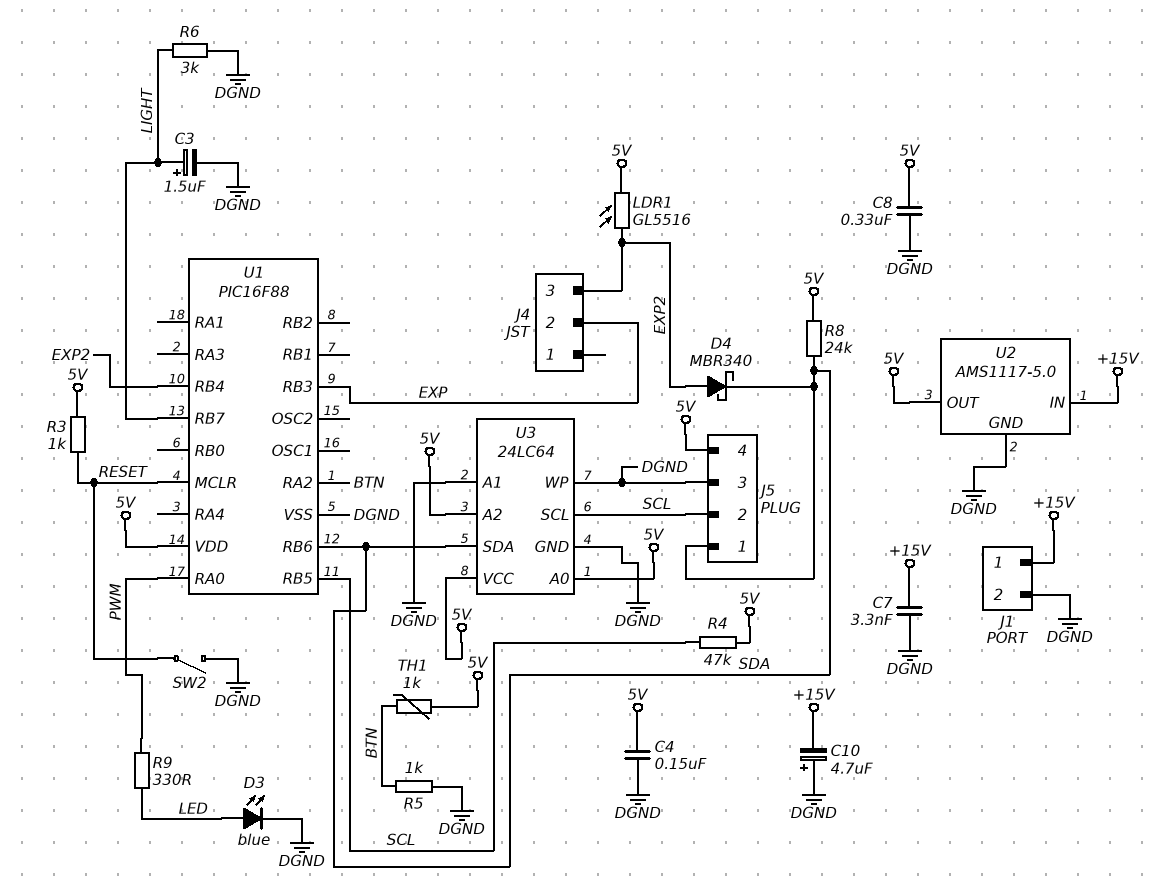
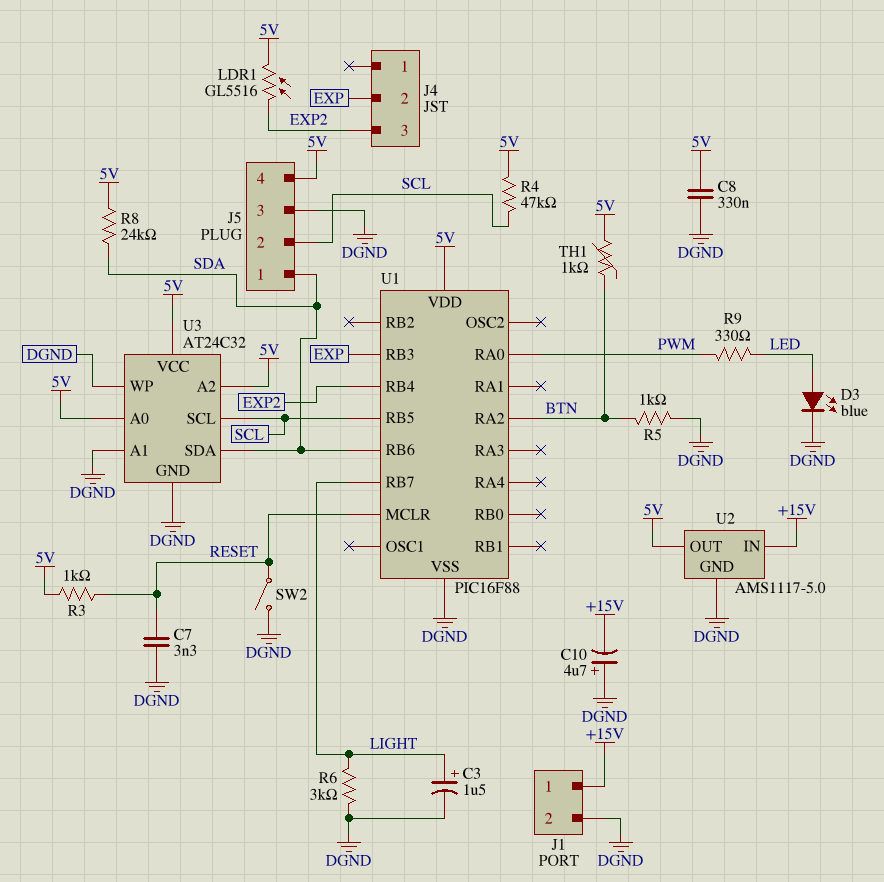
C4: 150nF (5V, DGND) -> none
C7: 3.3nF (+15V, DGND) -> 3.3nF (DGND, RESET)
D4: schottky MBR340 (A EXP2, K SDA) -> none
U3: 24LC64 -> AT24C32

